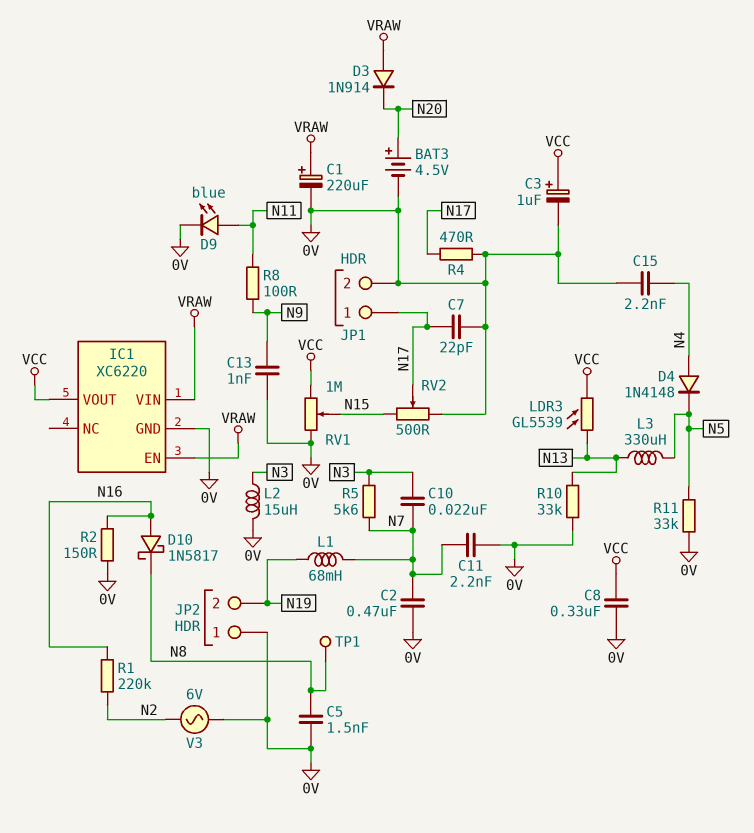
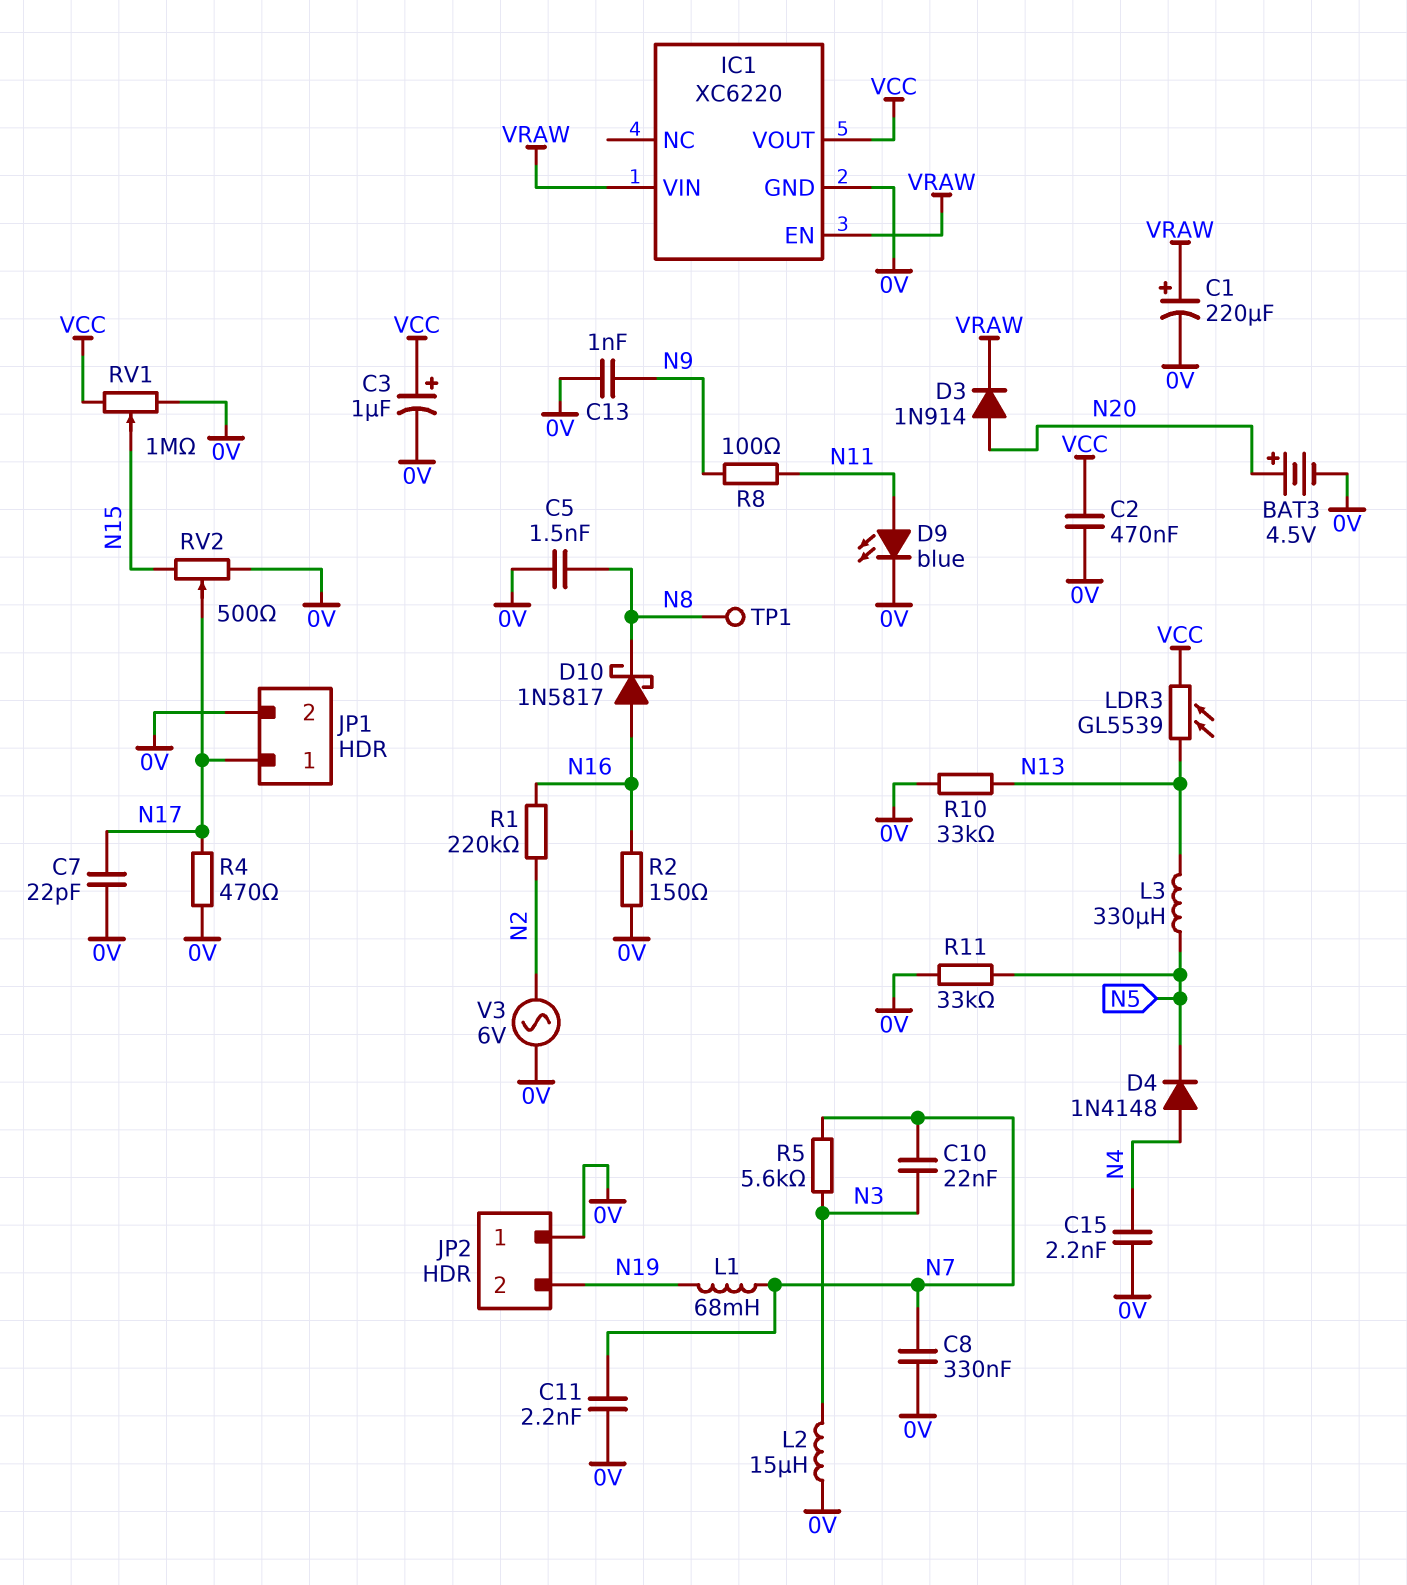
C2: 470nF (0V, N7) -> 470nF (0V, VCC)
C8: 330nF (0V, VCC) -> 330nF (0V, N7)
D3: diode 1N914 (A VRAW, K N20) -> diode 1N914 (A N20, K VRAW)

